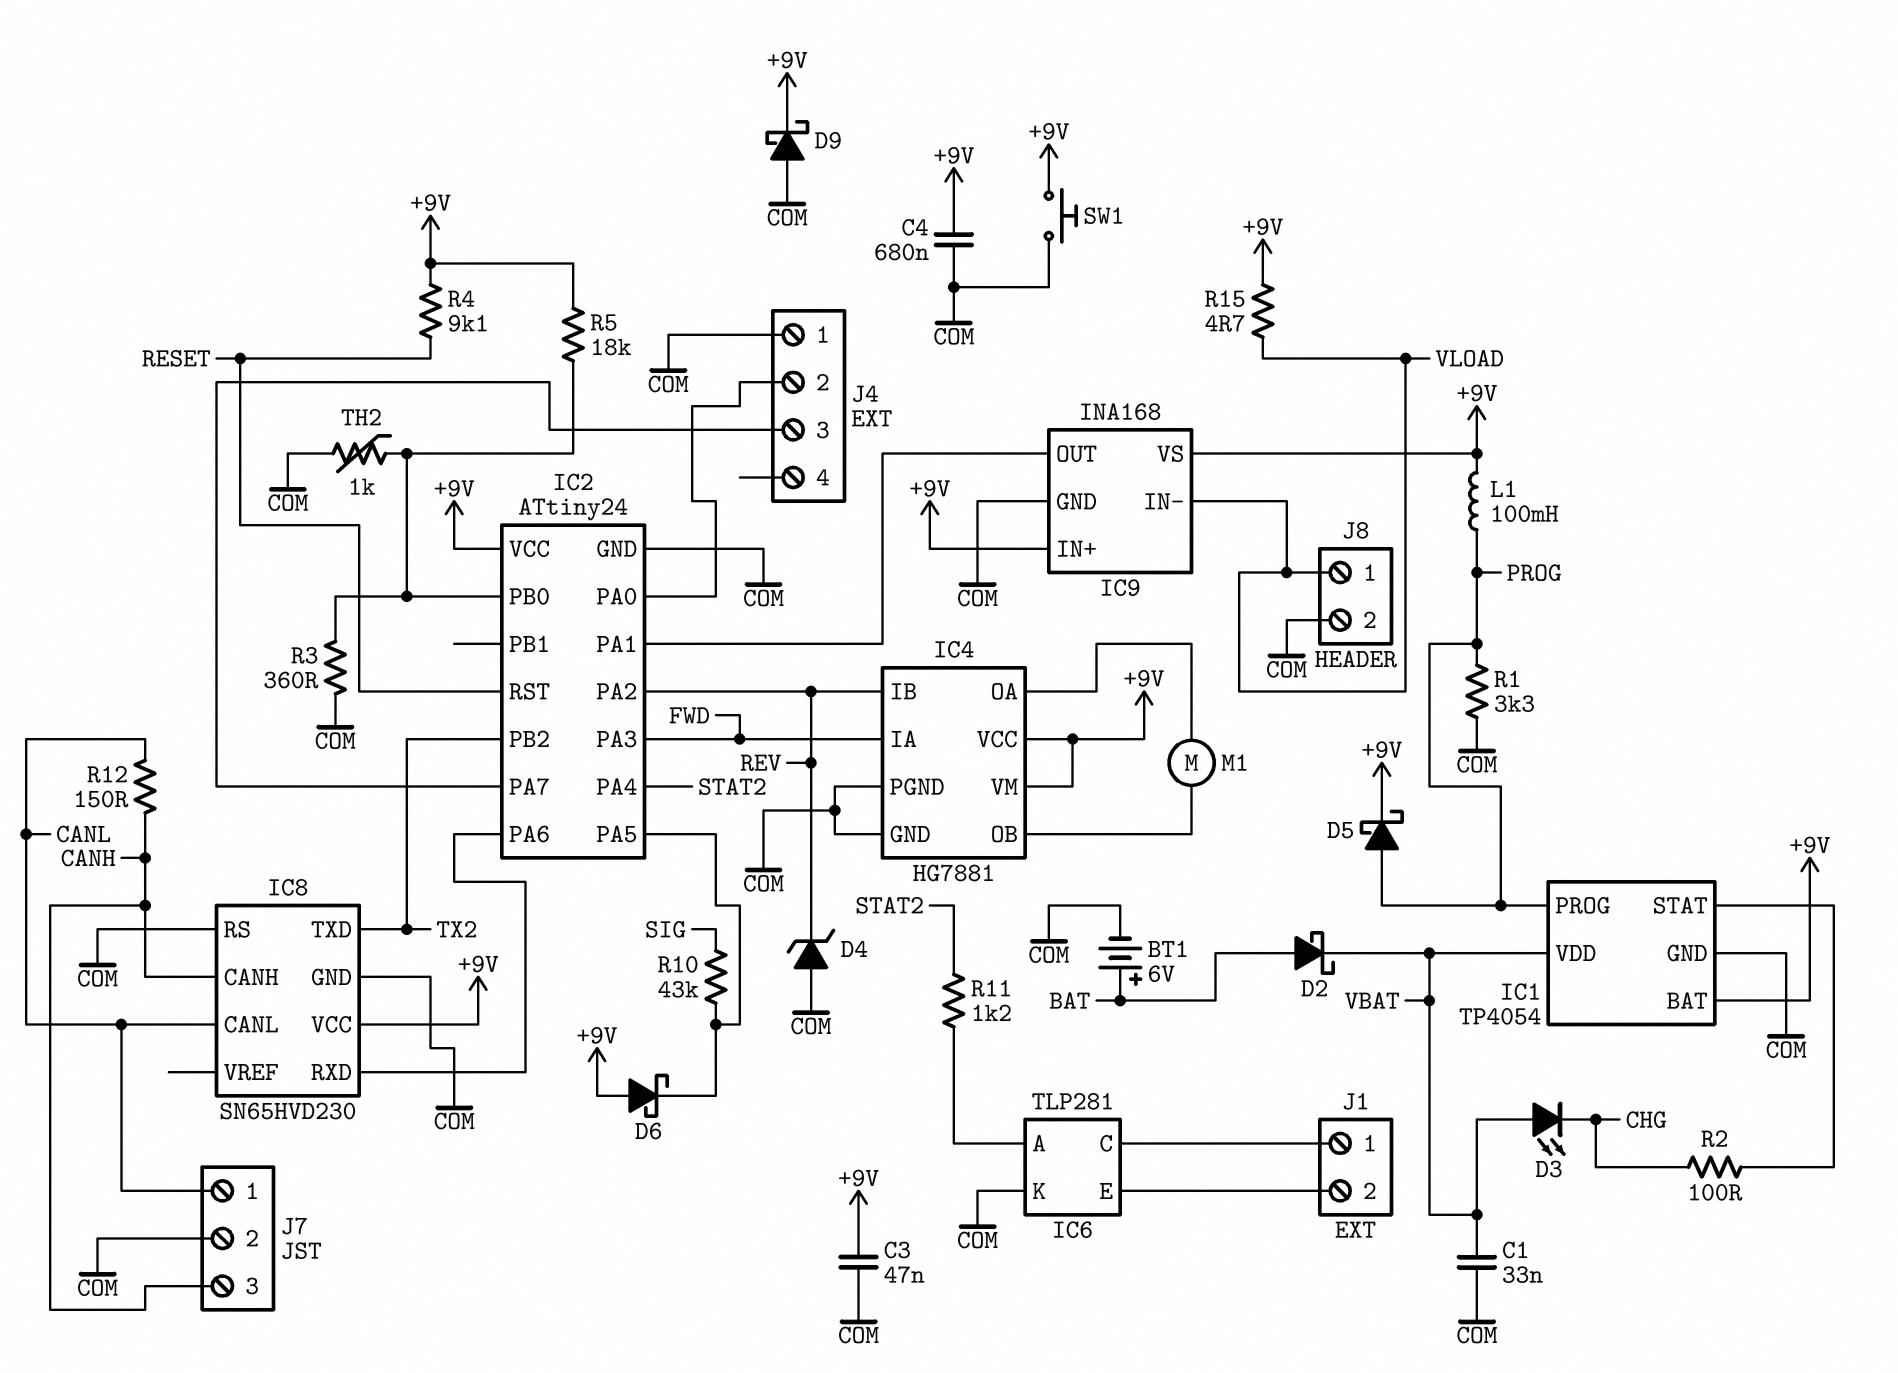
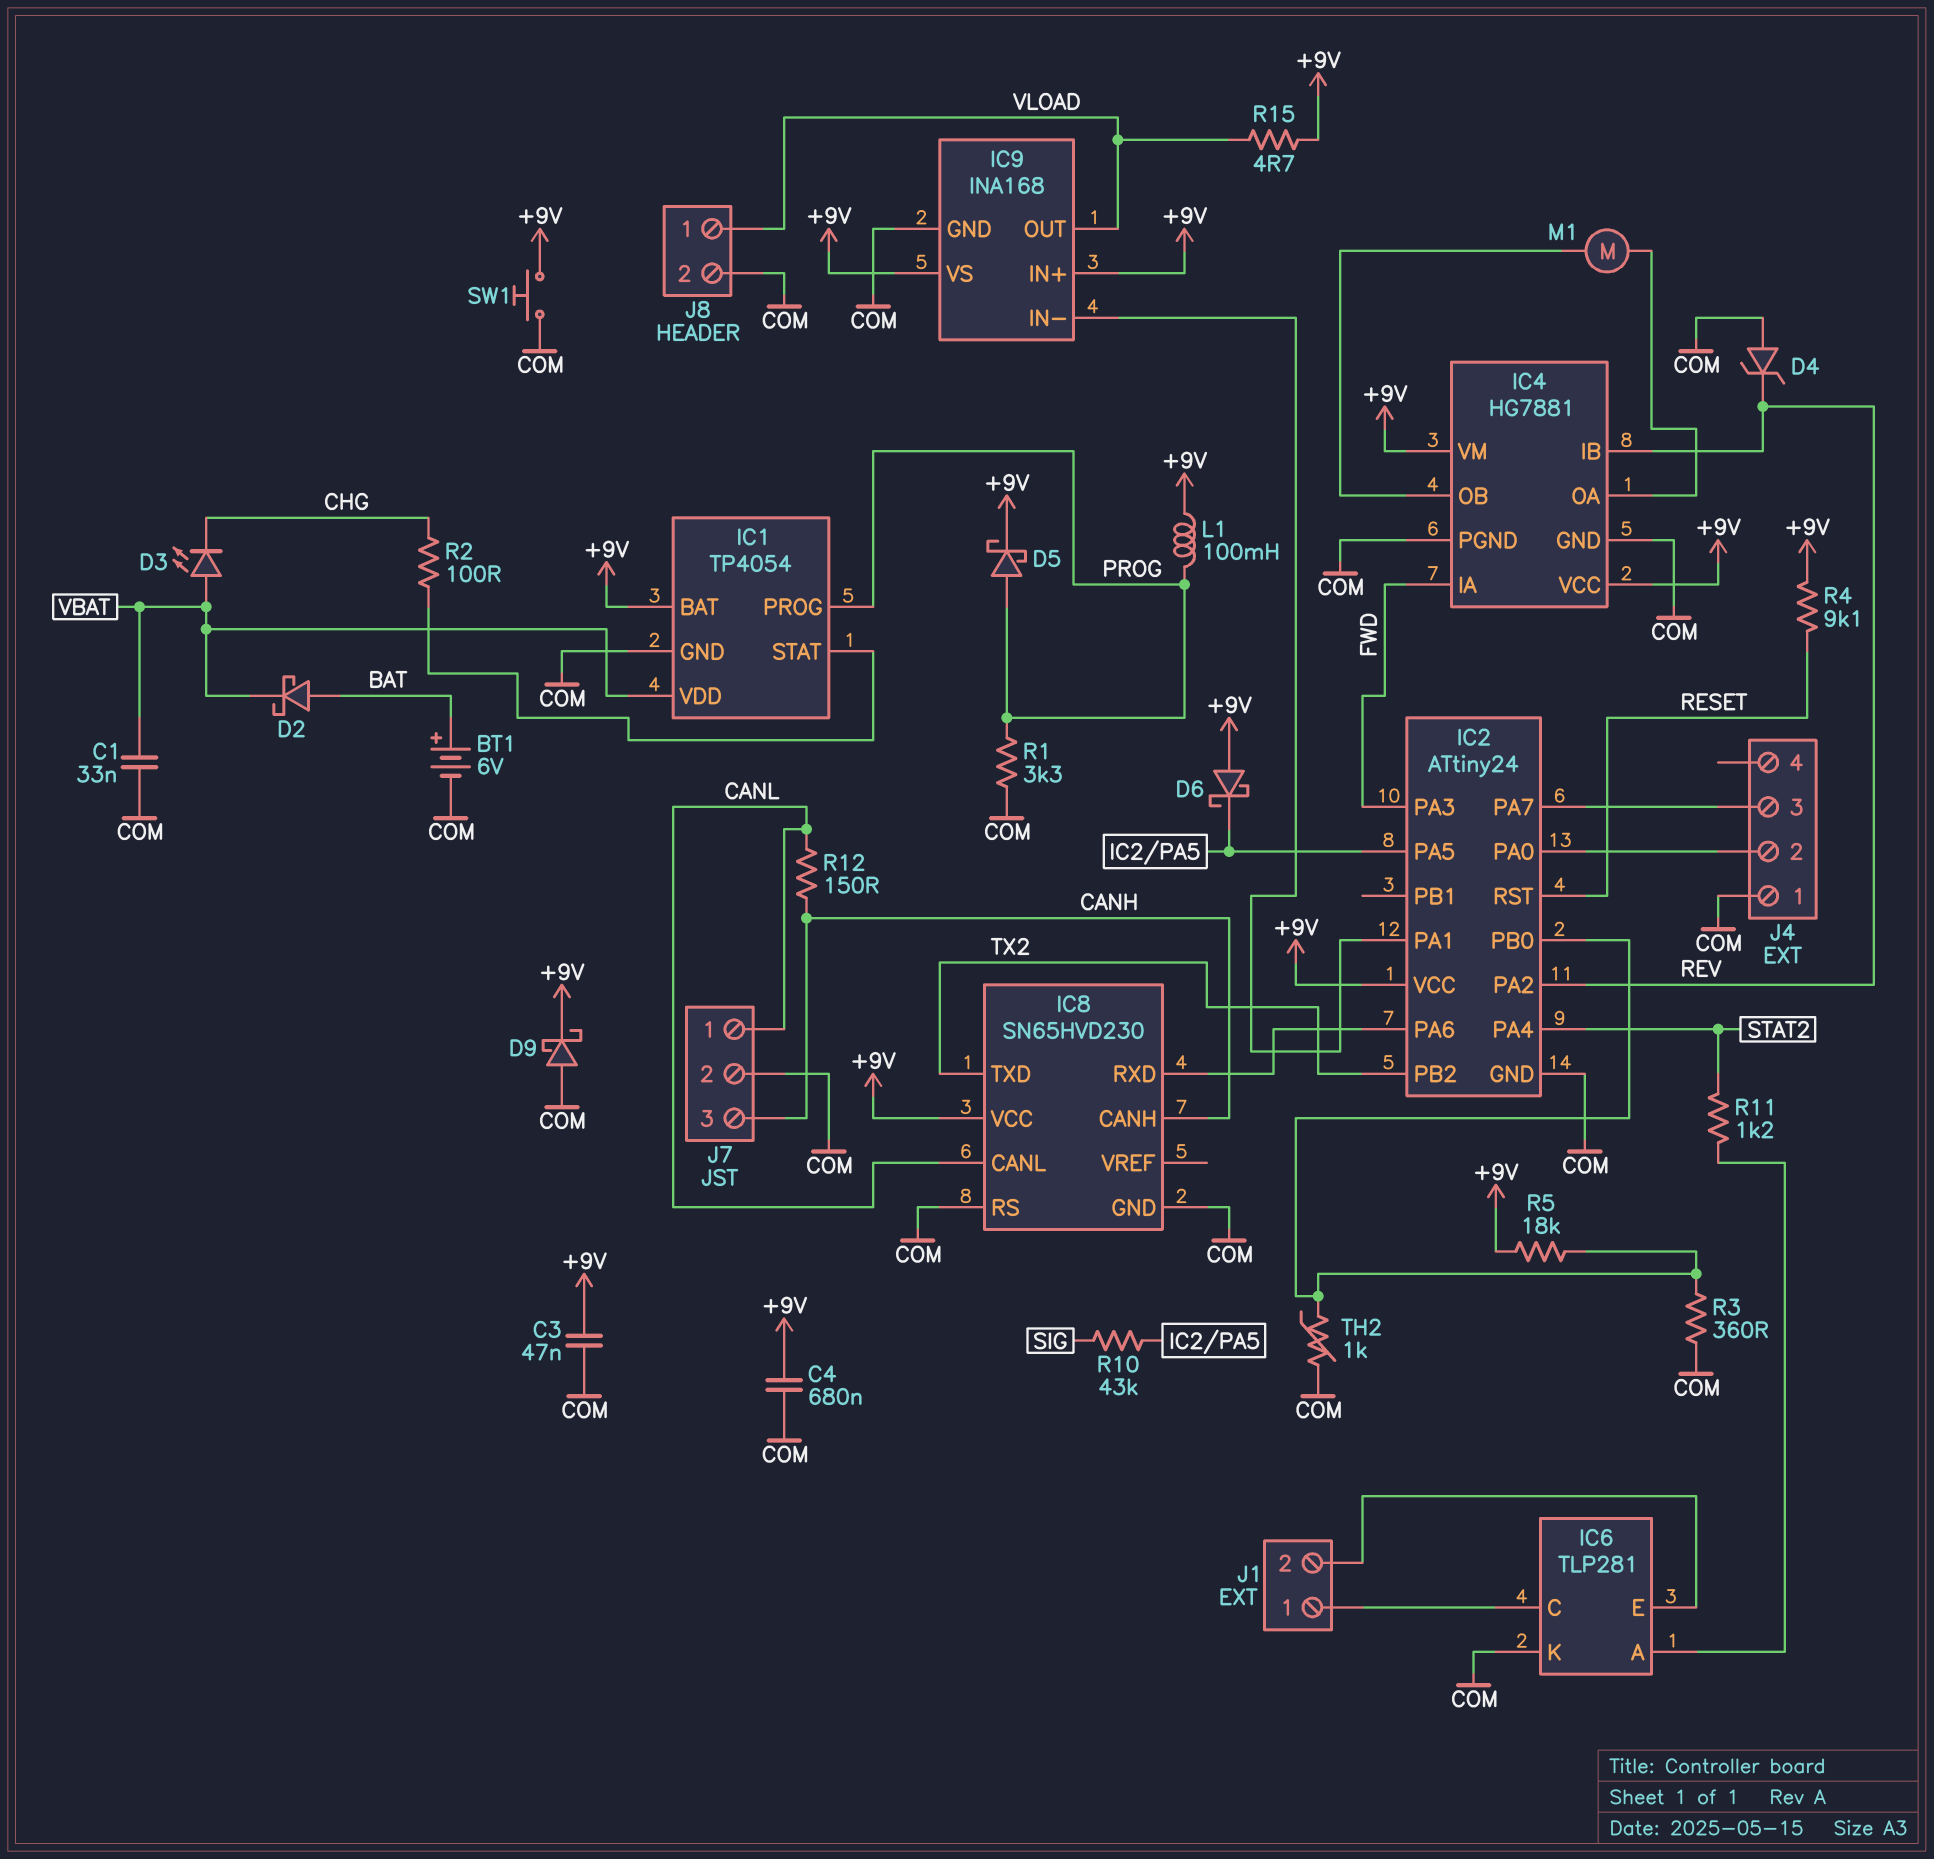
IC9 pin IN-: VLOAD -> IC2/PA1
IC9 pin OUT: IC2/PA1 -> VLOAD

